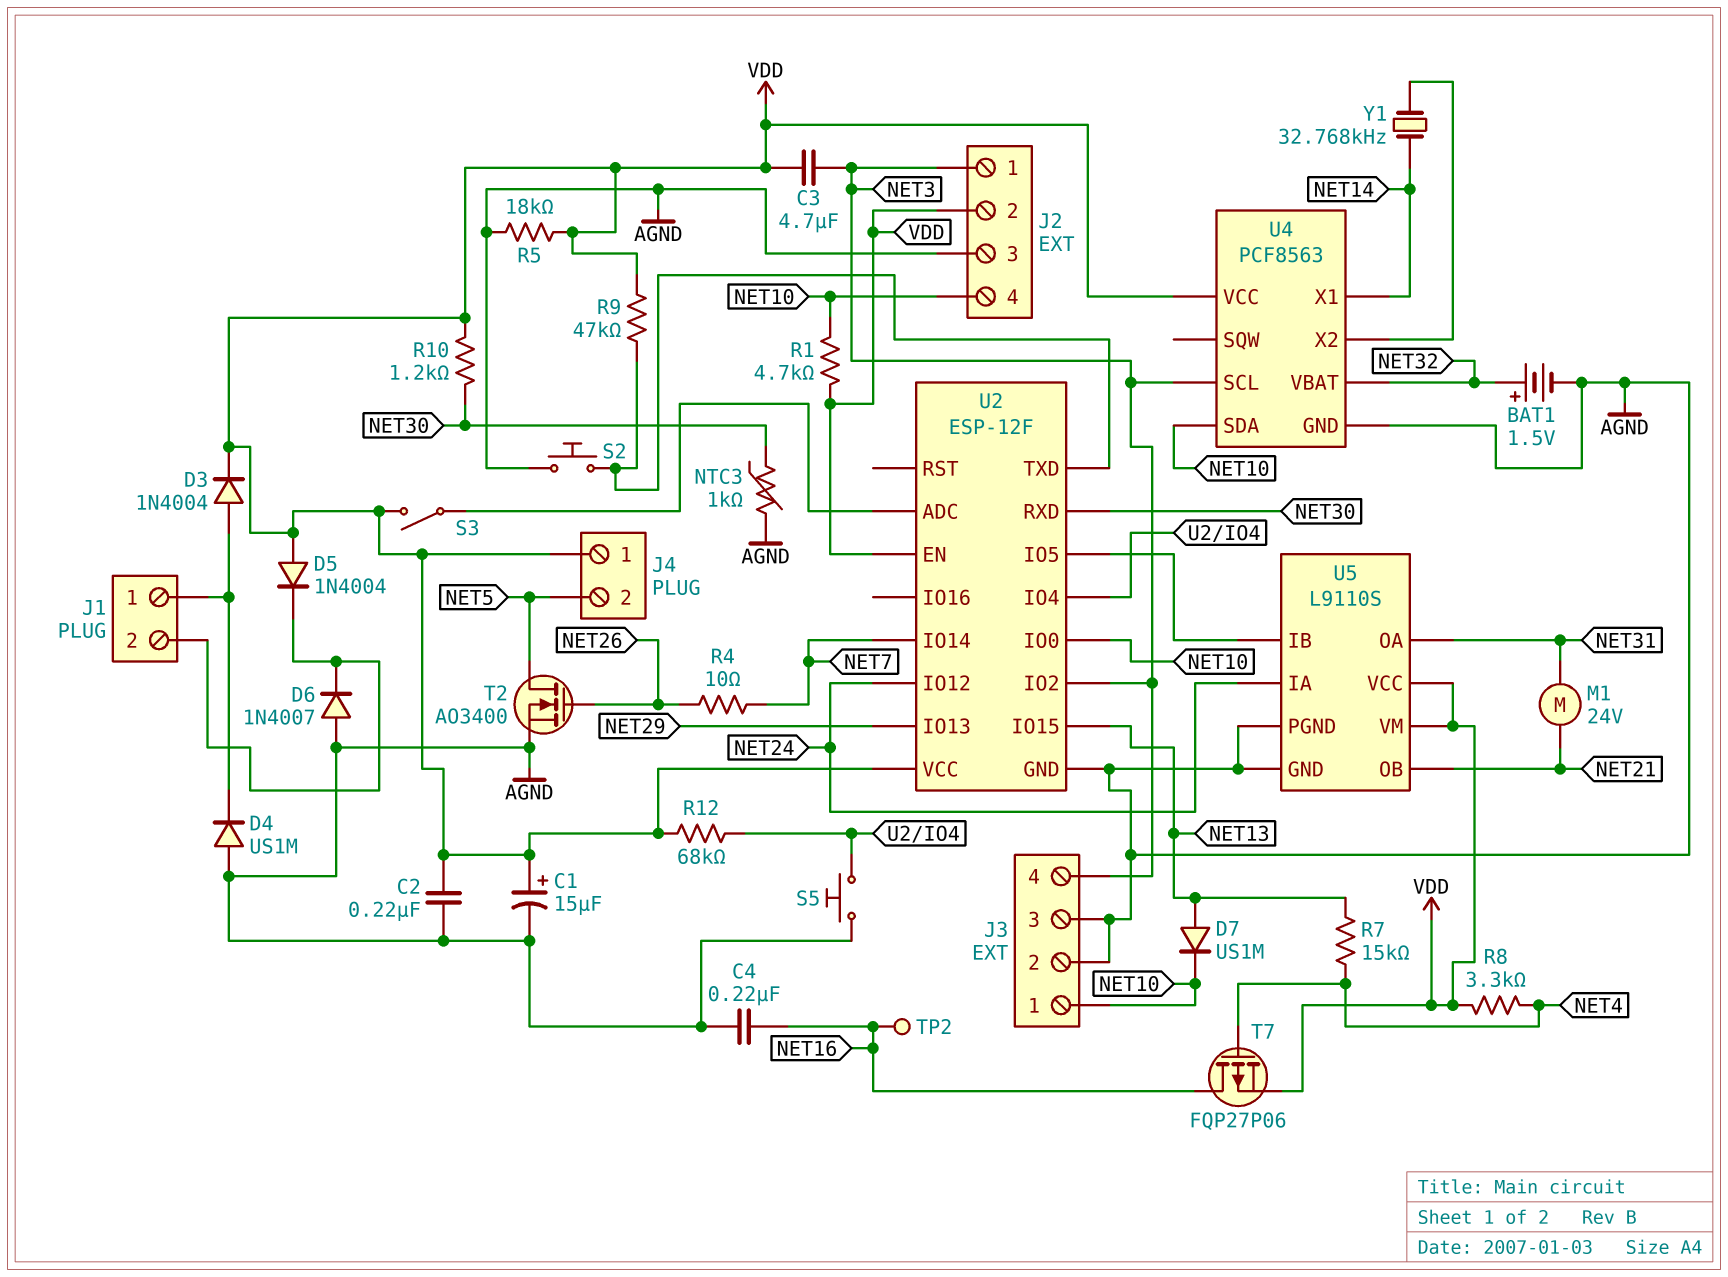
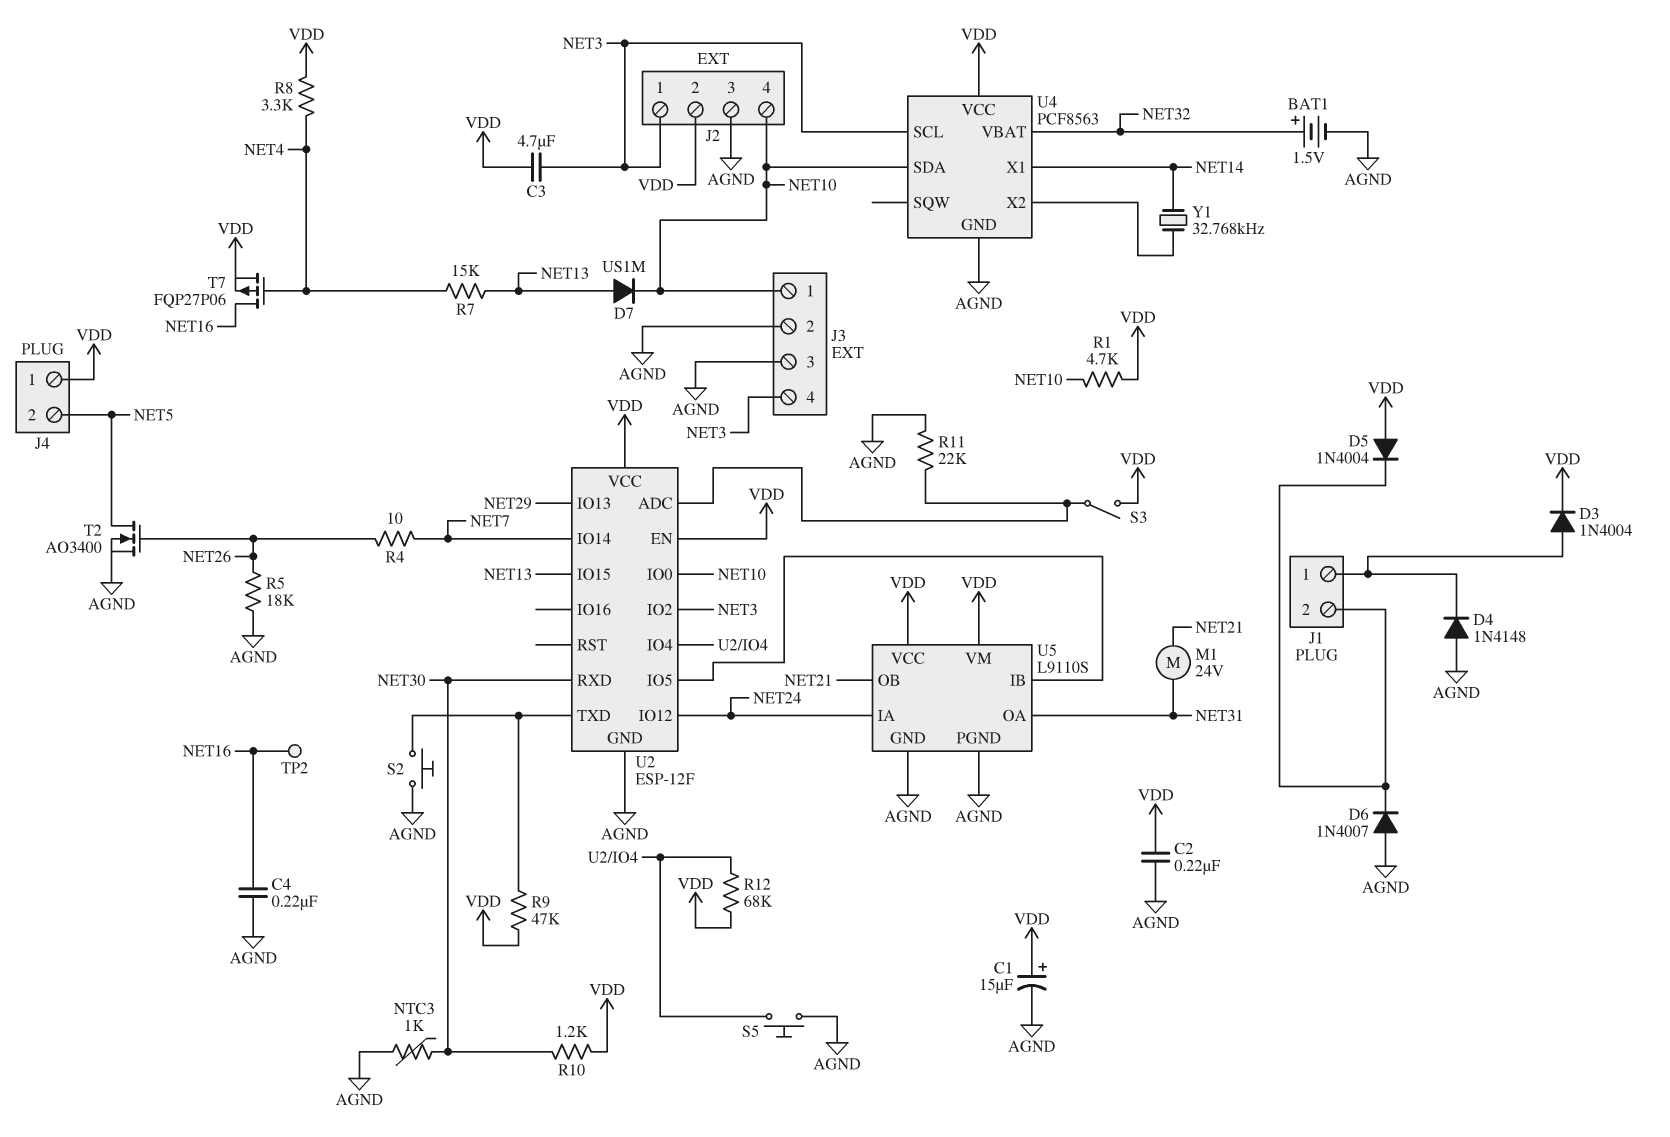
D4: diode US1M (A AGND, K J1/1) -> diode 1N4148 (A AGND, K J1/1)
R5: 18k (AGND, VDD) -> 18k (AGND, NET26)
R11: none -> 22k (AGND, U2/ADC)

